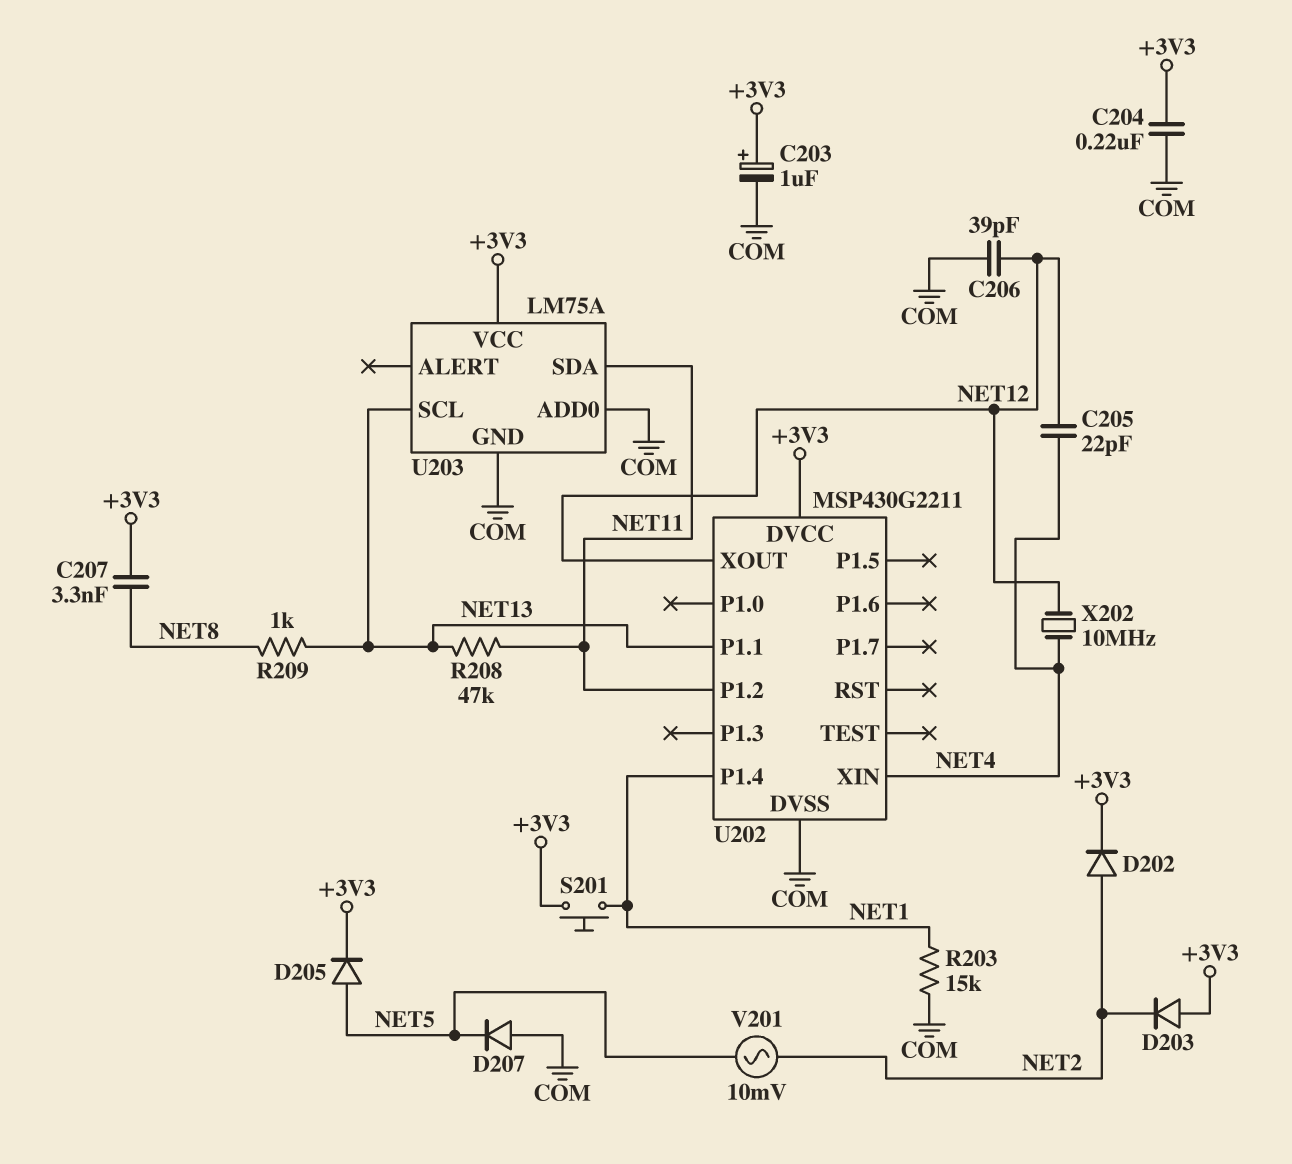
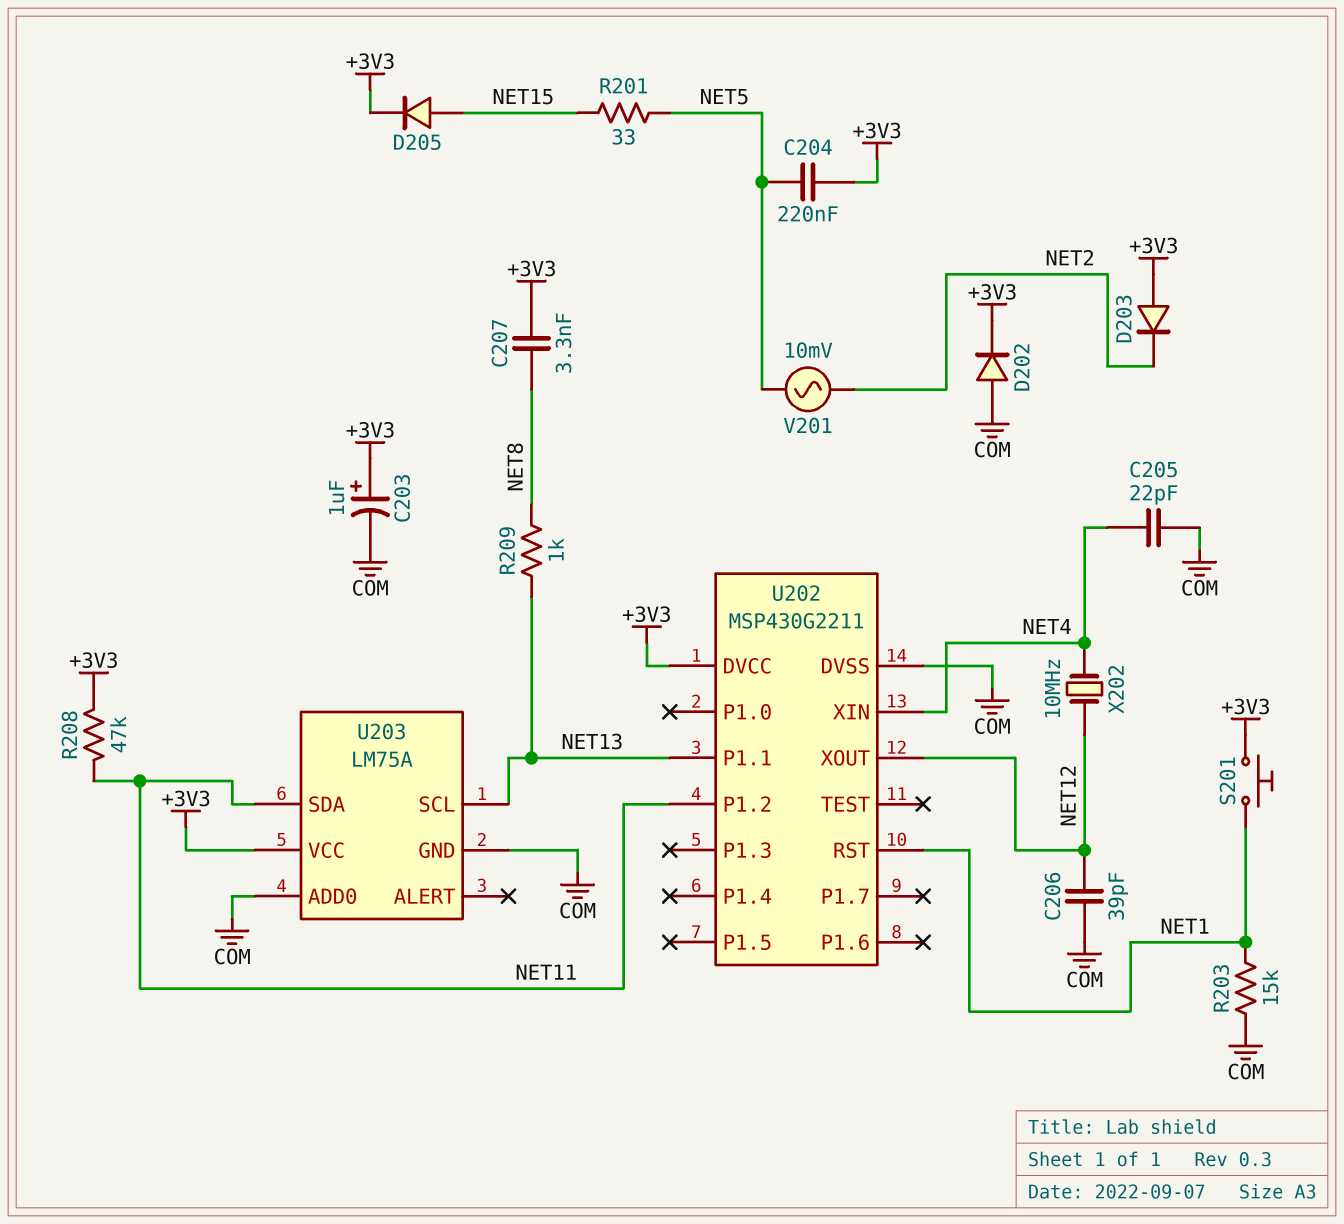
C204: 220nF (+3V3, COM) -> 220nF (+3V3, NET5)
C205: 22pF (NET4, NET12) -> 22pF (COM, NET4)
D202: diode (A NET2, K +3V3) -> diode (A COM, K +3V3)
D205: diode (A NET5, K +3V3) -> diode (A NET15, K +3V3)
D207: diode (A COM, K NET5) -> none
R201: none -> 33 (NET5, NET15)
R208: 47k (NET11, NET13) -> 47k (+3V3, NET11)
U202 pin P1.4: NET1 -> none
U202 pin RST: none -> NET1

